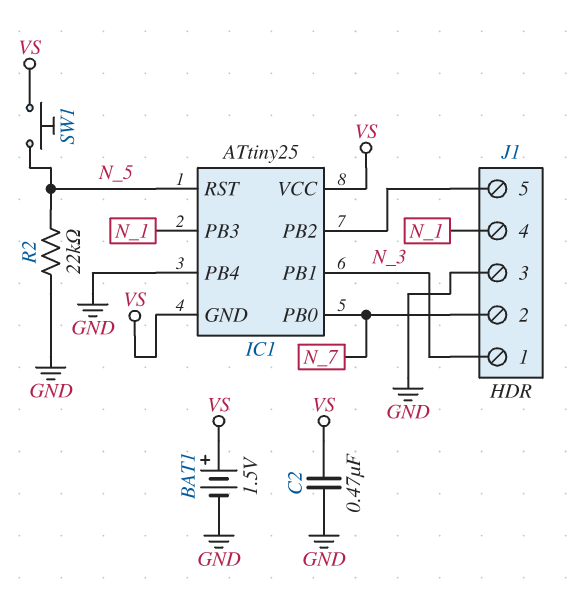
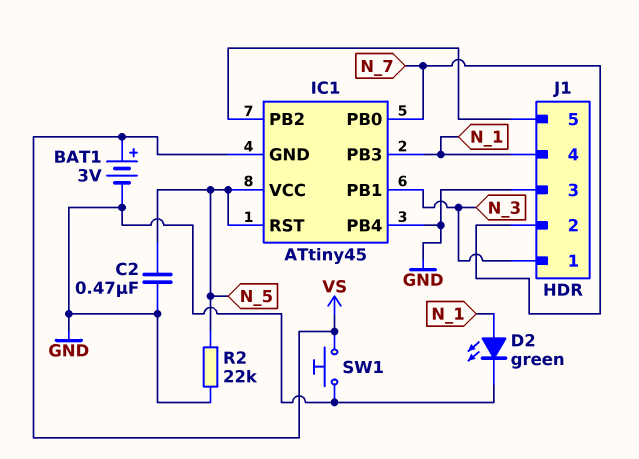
BAT1: 1.5V (plus VS, minus GND) -> 3V (plus VS, minus GND)
C2: 470nF (GND, VS) -> 470nF (GND, N_5)
D2: none -> LED green (A N_1, K GND)
IC1: ATtiny25 -> ATtiny45
IC1 pin VCC: VS -> N_5
SW1: button (N_5, VS) -> button (GND, VS)

